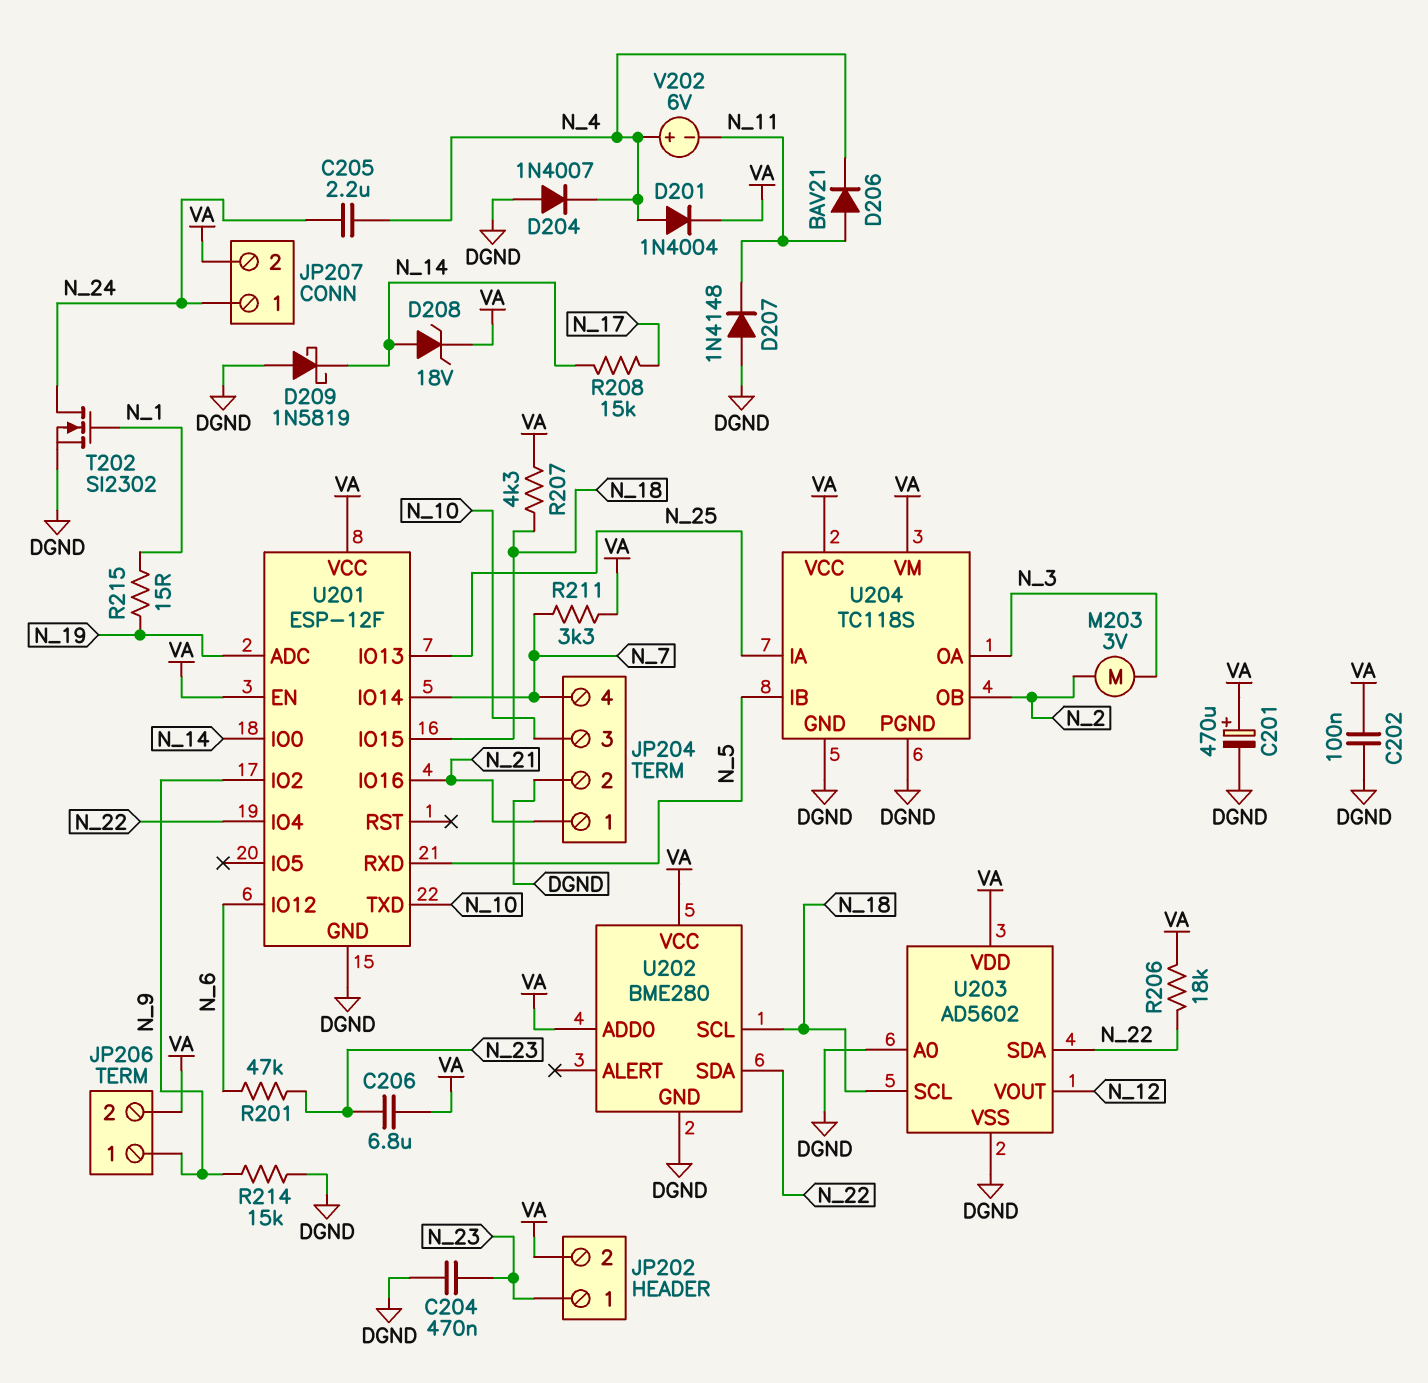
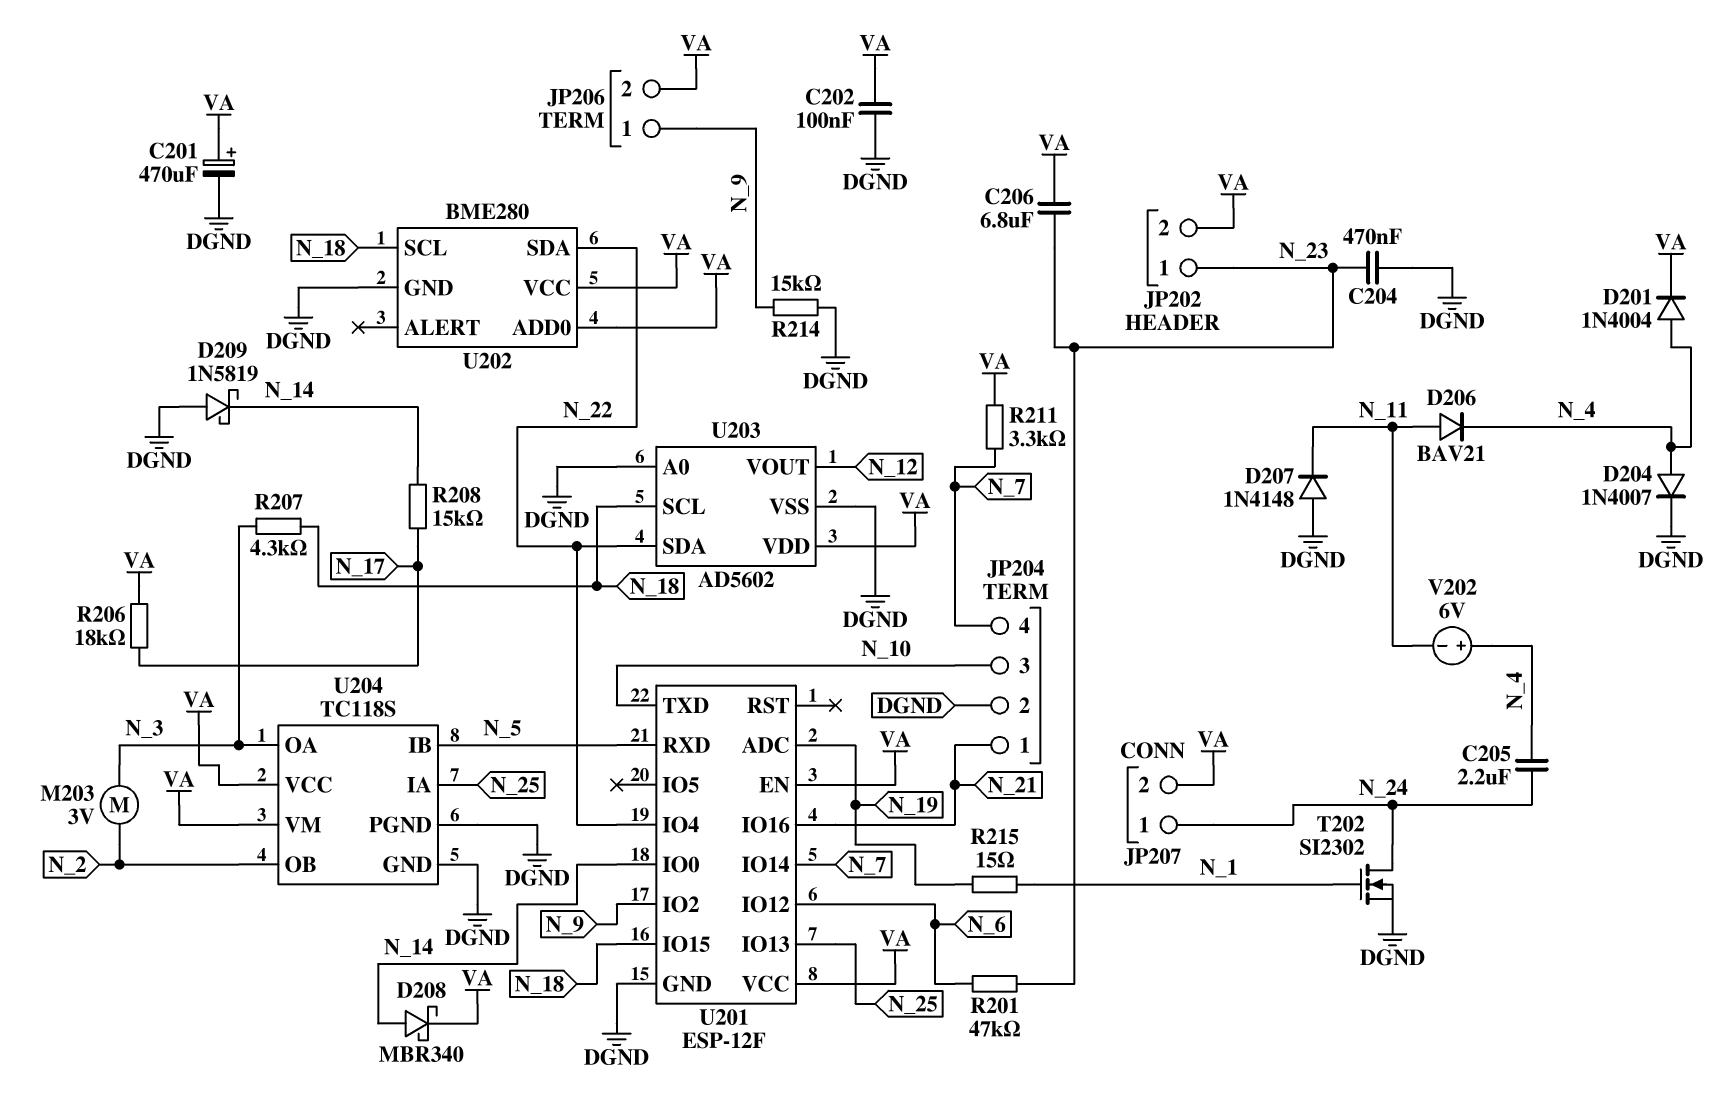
D204: diode 1N4007 (A DGND, K N_4) -> diode 1N4007 (A N_4, K DGND)
D208: zener 18V (A N_14, K VA) -> schottky MBR340 (A N_14, K VA)
R206: 18k (N_22, VA) -> 18k (N_17, VA)
R207: 4.3k (N_18, VA) -> 4.3k (N_3, N_18)

